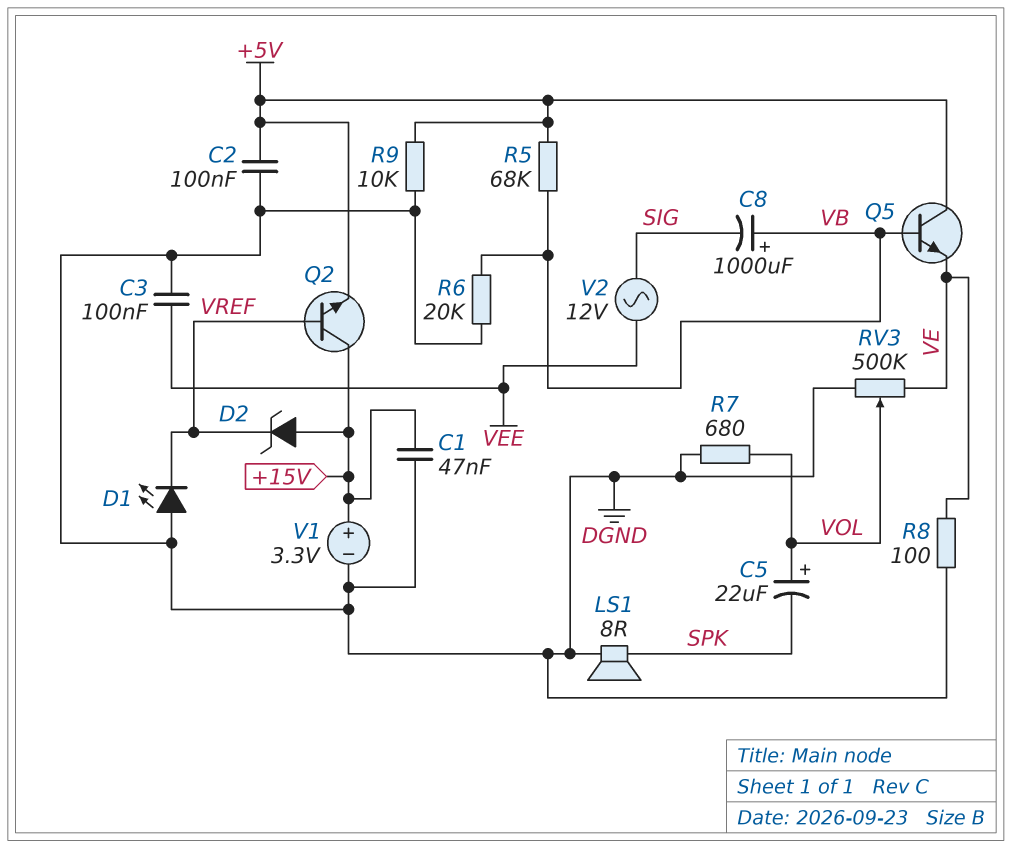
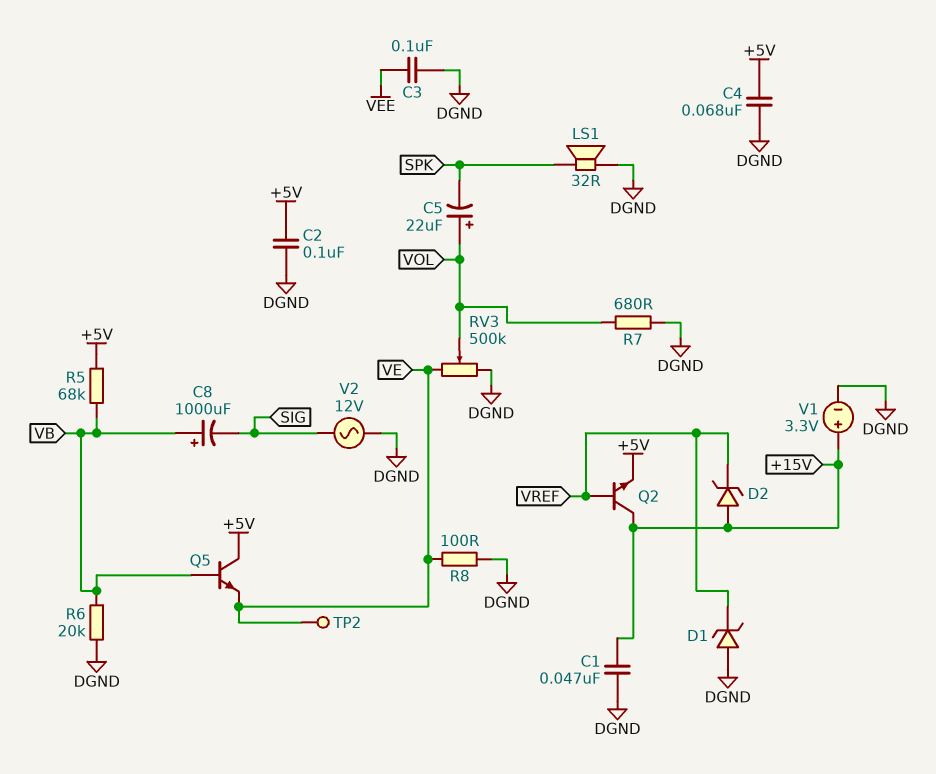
C4: none -> 68nF (+5V, DGND)
D1: LED (A DGND, K VREF) -> zener (A DGND, K VREF)
LS1: speaker 8R (DGND, SPK) -> speaker 32R (DGND, SPK)
R9: 10k (+5V, DGND) -> none
TP2: none -> test point (VE)
V2: AC 12V (SIG, VEE) -> AC 12V (DGND, SIG)

